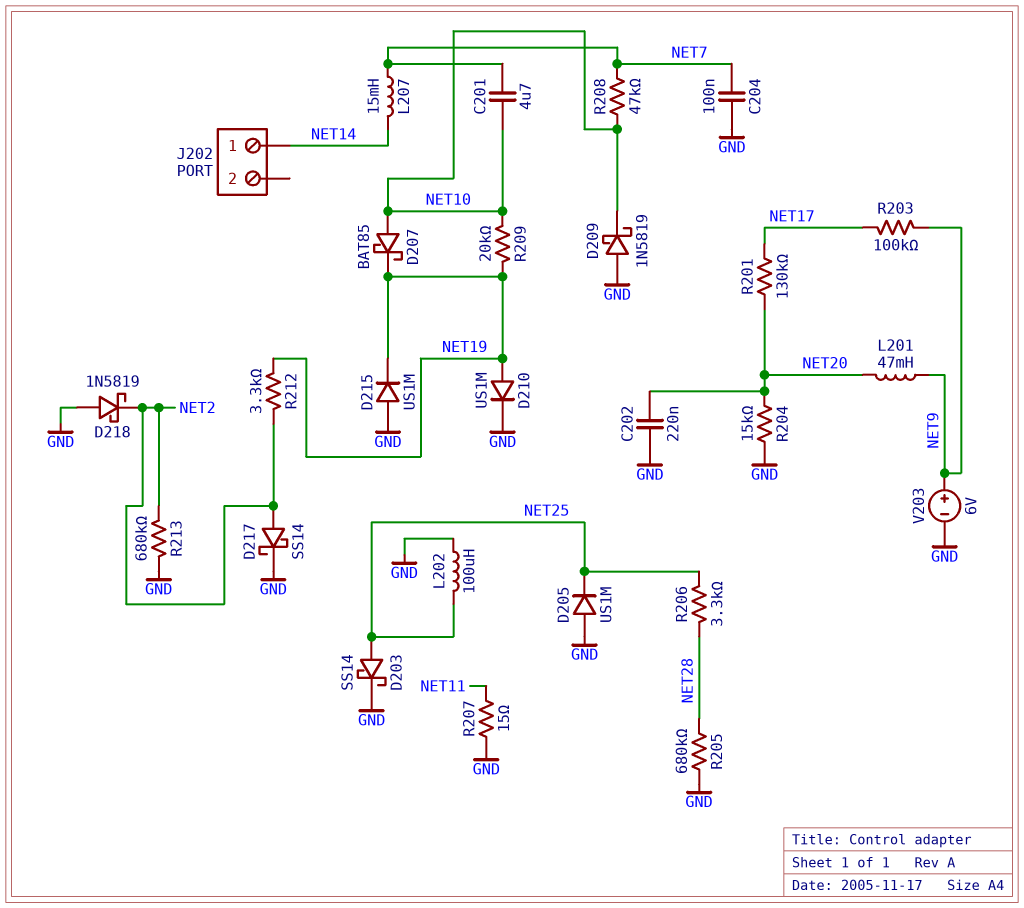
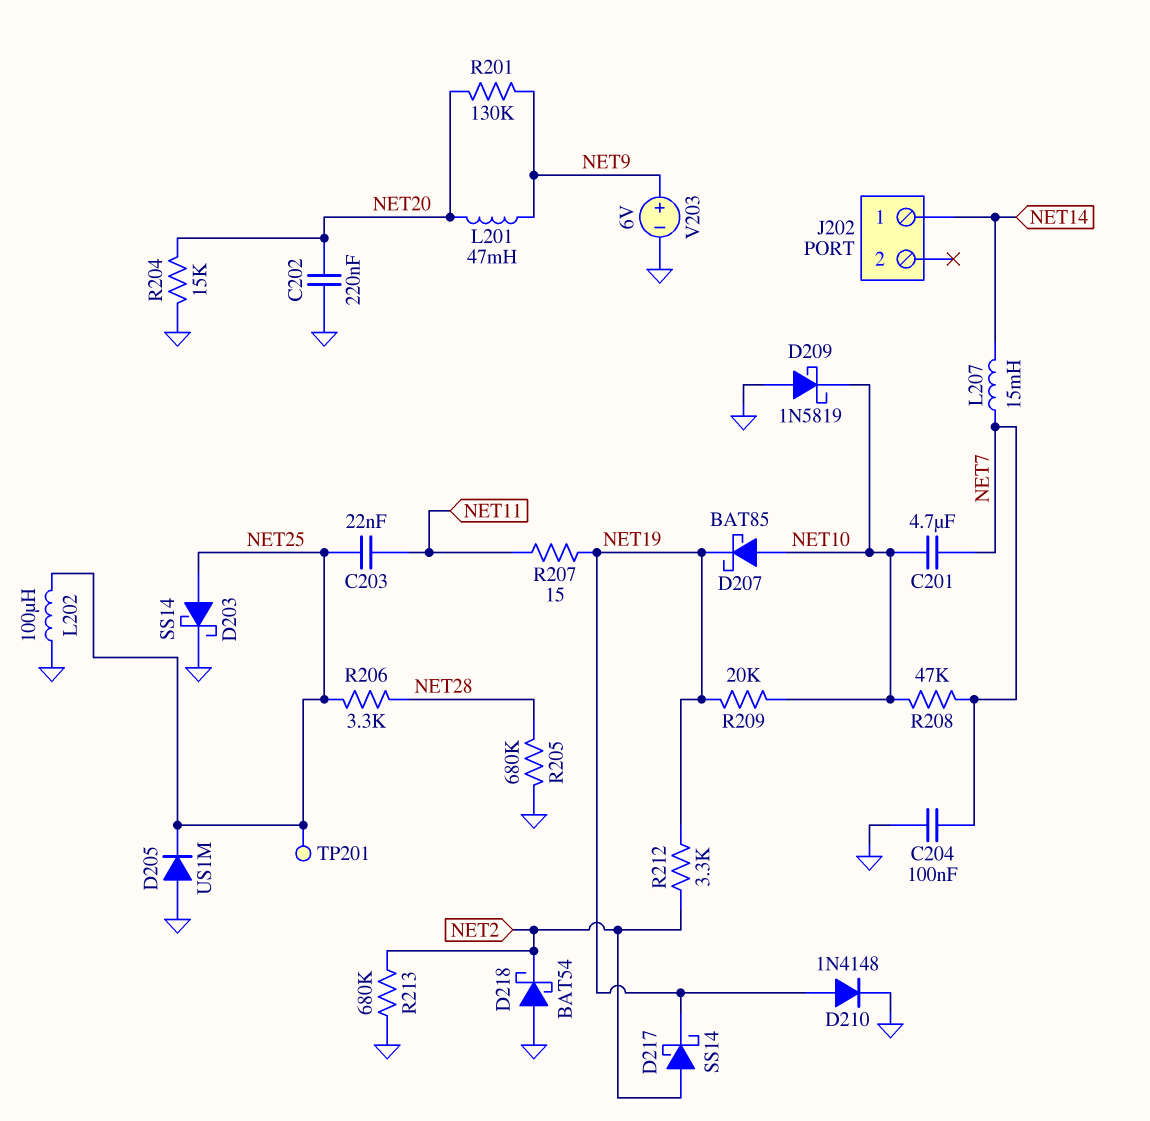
C203: none -> 22nF (NET11, NET25)
D210: diode US1M (A NET19, K GND) -> diode 1N4148 (A NET19, K GND)
D215: diode US1M (A GND, K NET19) -> none
D217: schottky SS14 (A NET2, K GND) -> schottky SS14 (A NET2, K NET19)
D218: schottky 1N5819 (A GND, K NET2) -> schottky BAT54 (A GND, K NET2)
R201: 130k (NET17, NET20) -> 130k (NET9, NET20)
R203: 100k (NET9, NET17) -> none
R207: 15 (GND, NET11) -> 15 (NET11, NET19)
TP201: none -> test point (NET25)

